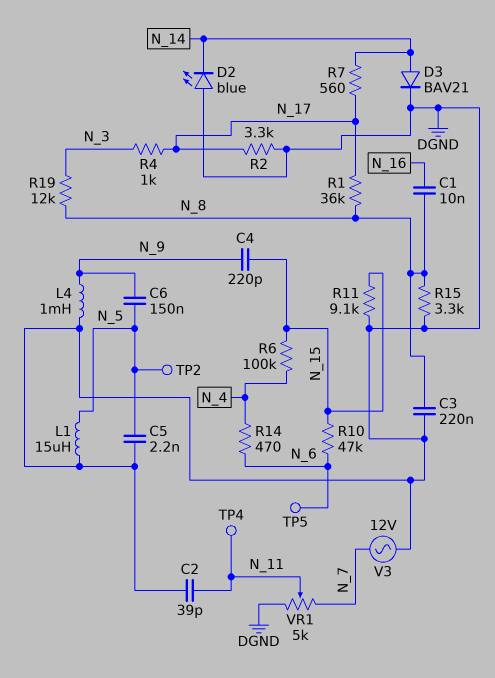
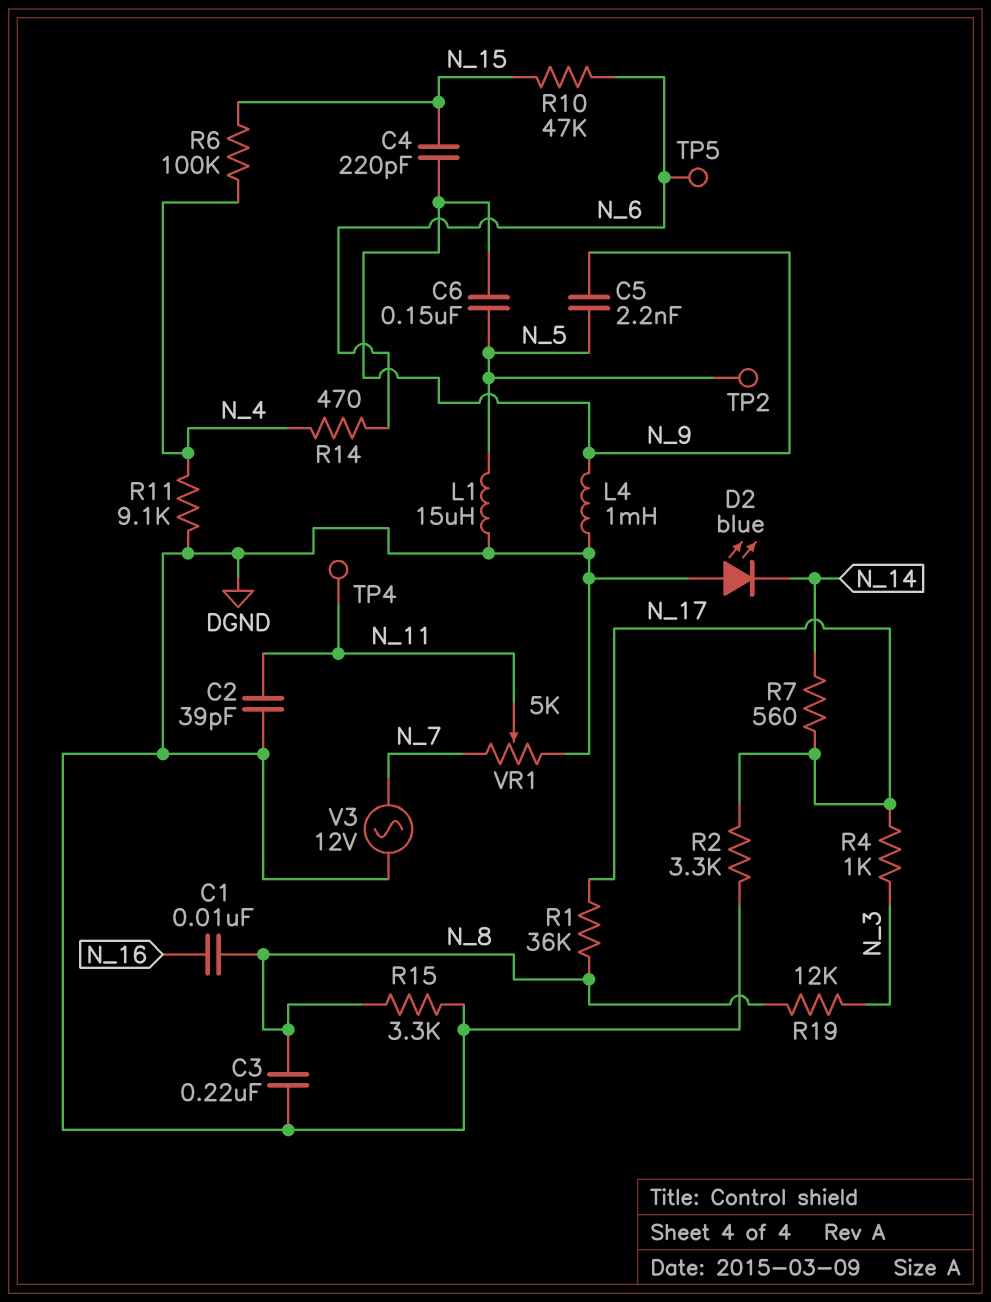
C5: 2.2nF (DGND, N_5) -> 2.2nF (N_5, N_9)
D3: diode BAV21 (A N_14, K DGND) -> none
R11: 9.1k (DGND, N_15) -> 9.1k (DGND, N_4)

